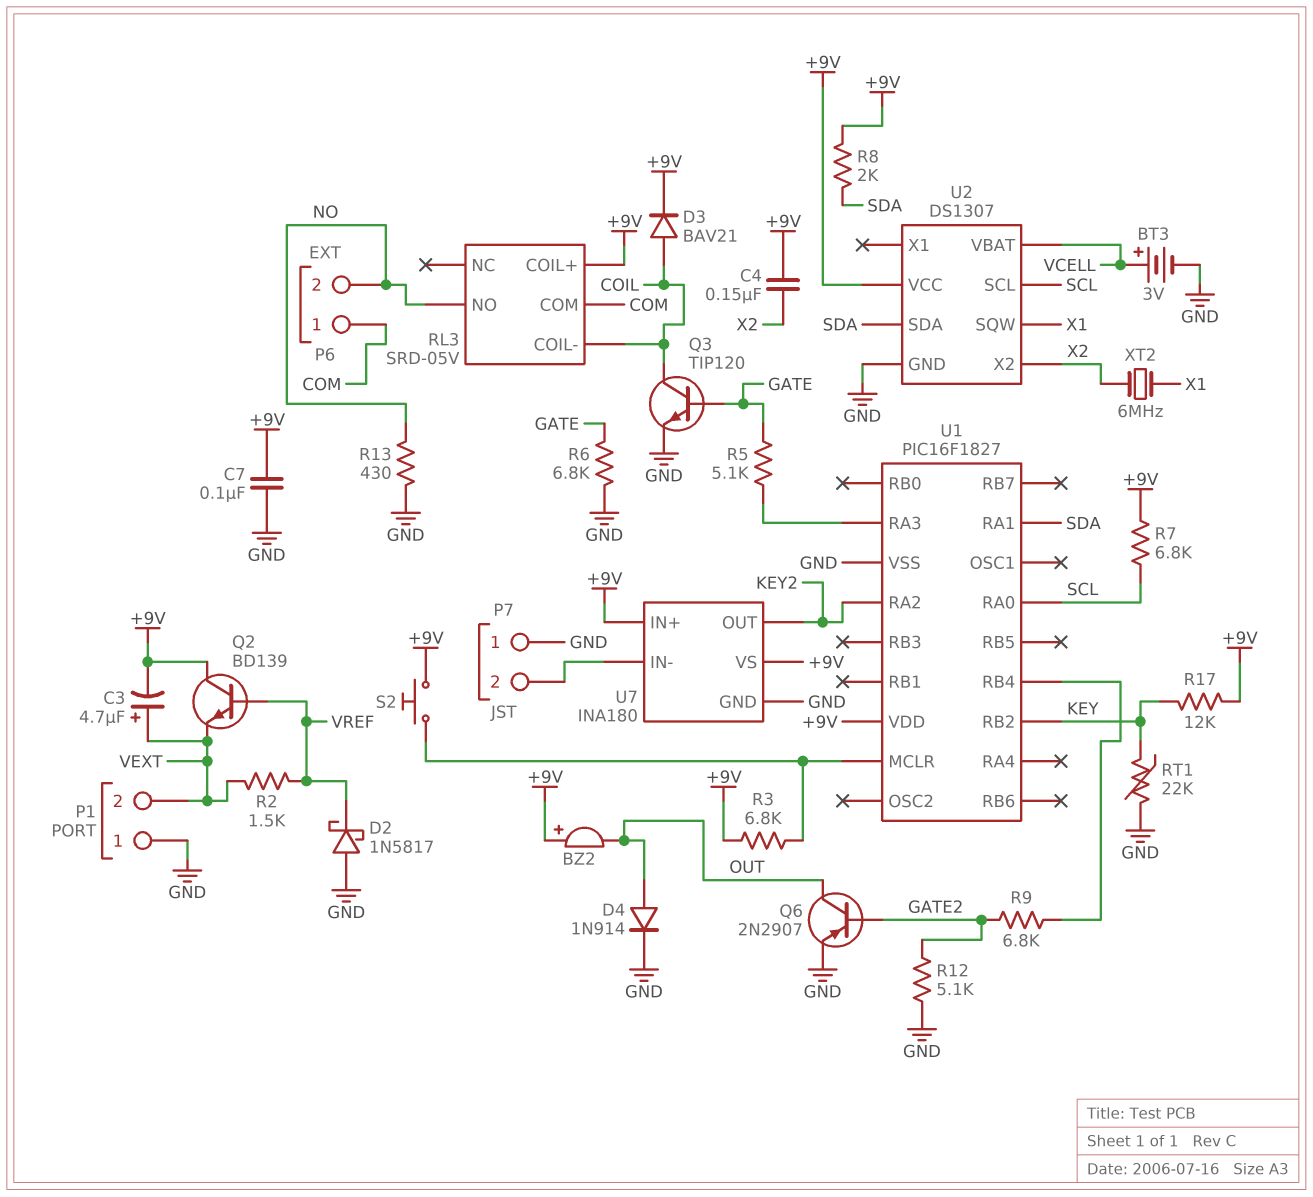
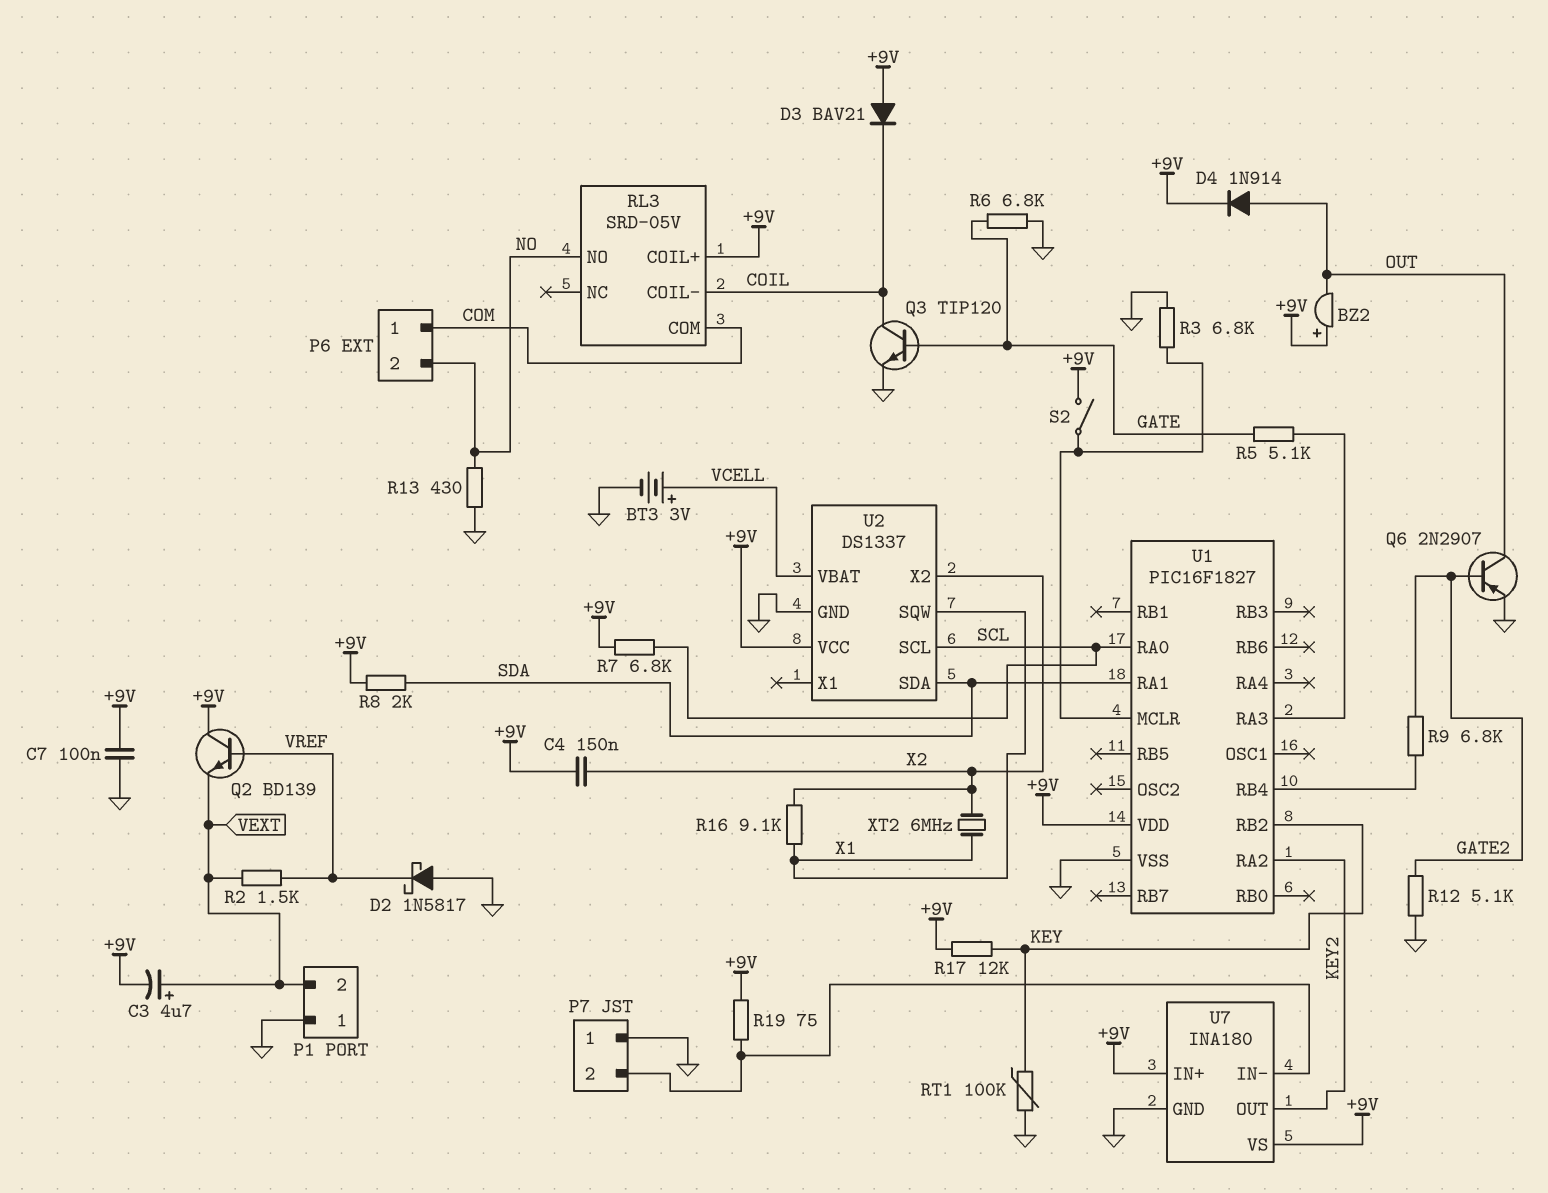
D3: diode BAV21 (A COIL, K +9V) -> diode BAV21 (A +9V, K COIL)
D4: diode 1N914 (A OUT, K GND) -> diode 1N914 (A OUT, K +9V)
R3: 6.8k (+9V, U1/MCLR) -> 6.8k (GND, U1/MCLR)
R16: none -> 9.1k (X1, X2)
R19: none -> 75 (+9V, P7/2)
RT1: 22k (GND, KEY) -> 100k (GND, KEY)
S2: button (+9V, U1/MCLR) -> switch (+9V, U1/MCLR)
U2: DS1307 -> DS1337

